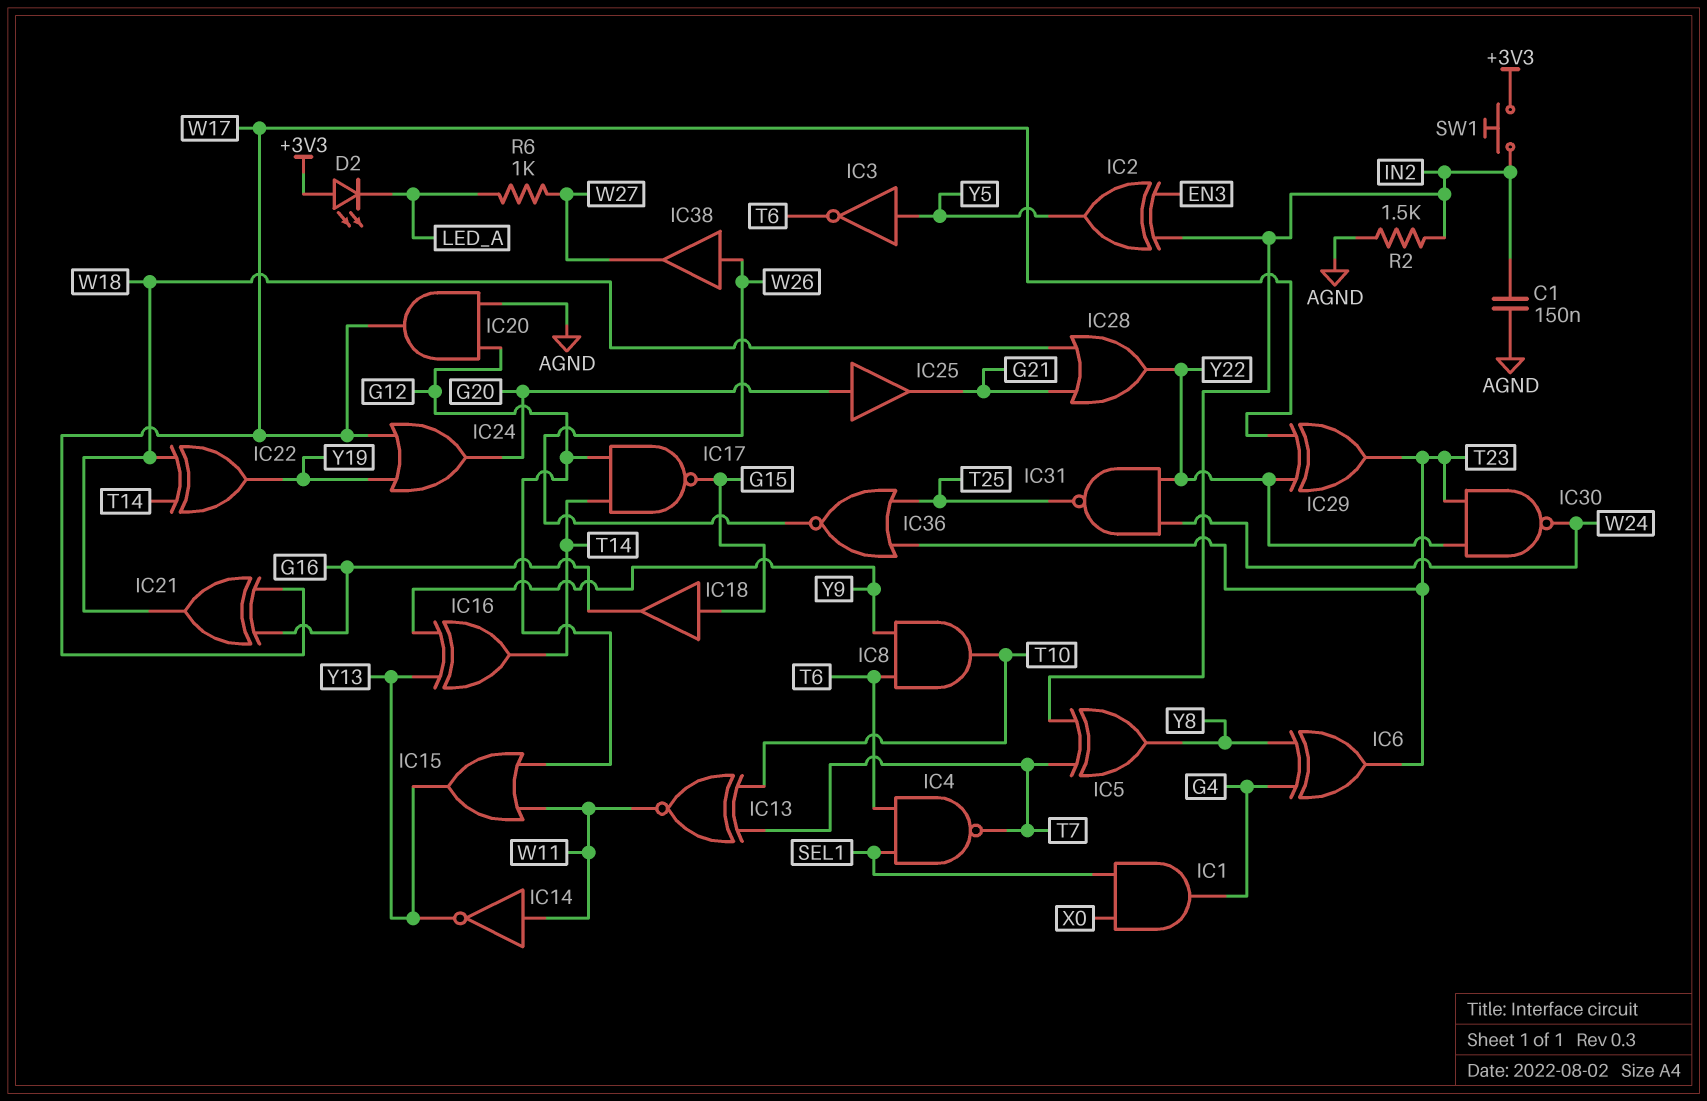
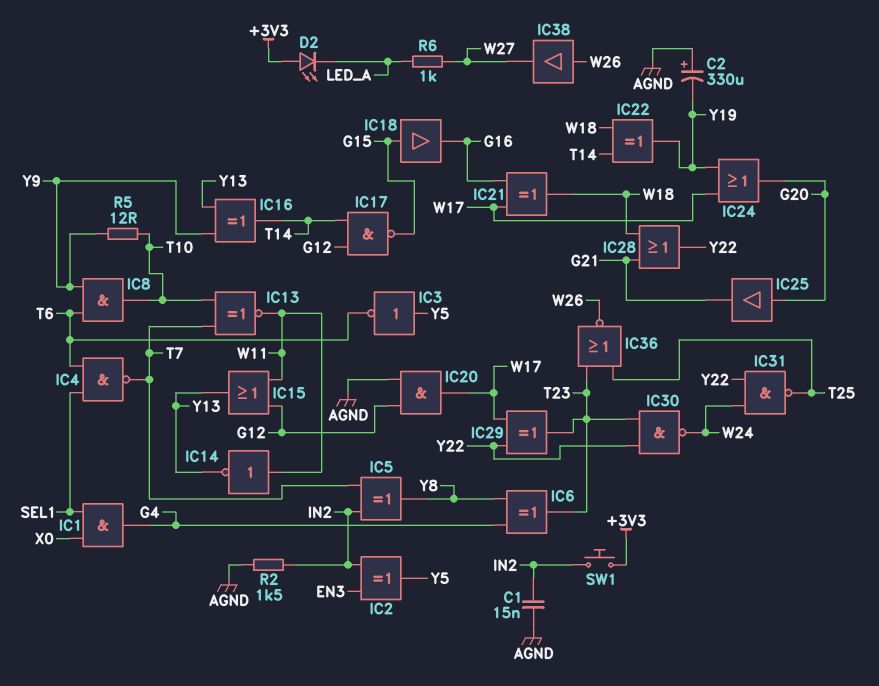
C1: 150nF (AGND, IN2) -> 15nF (AGND, IN2)
C2: none -> 330uF (plus AGND, minus Y19)
R5: none -> 12 (T10, Y9)

